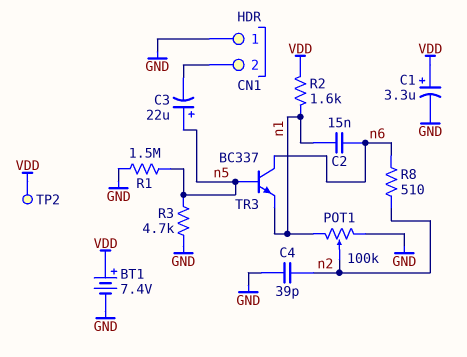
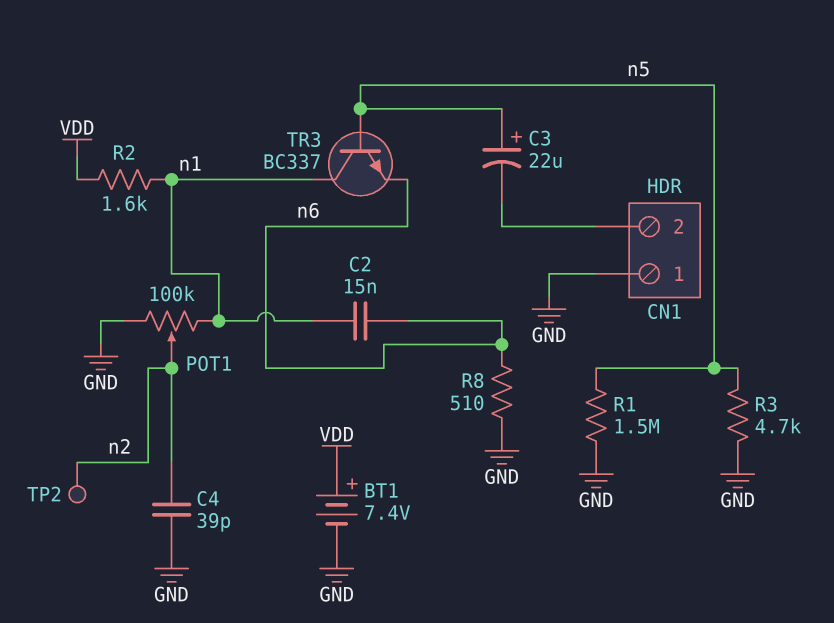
C1: 3.3uF (plus VDD, minus GND) -> none
R8: 510 (n2, n6) -> 510 (GND, n6)
TP2: test point (VDD) -> test point (n2)
TR3: NPN BC337 (B n5, C n6, E n1) -> NPN BC337 (B n5, C n1, E n6)

